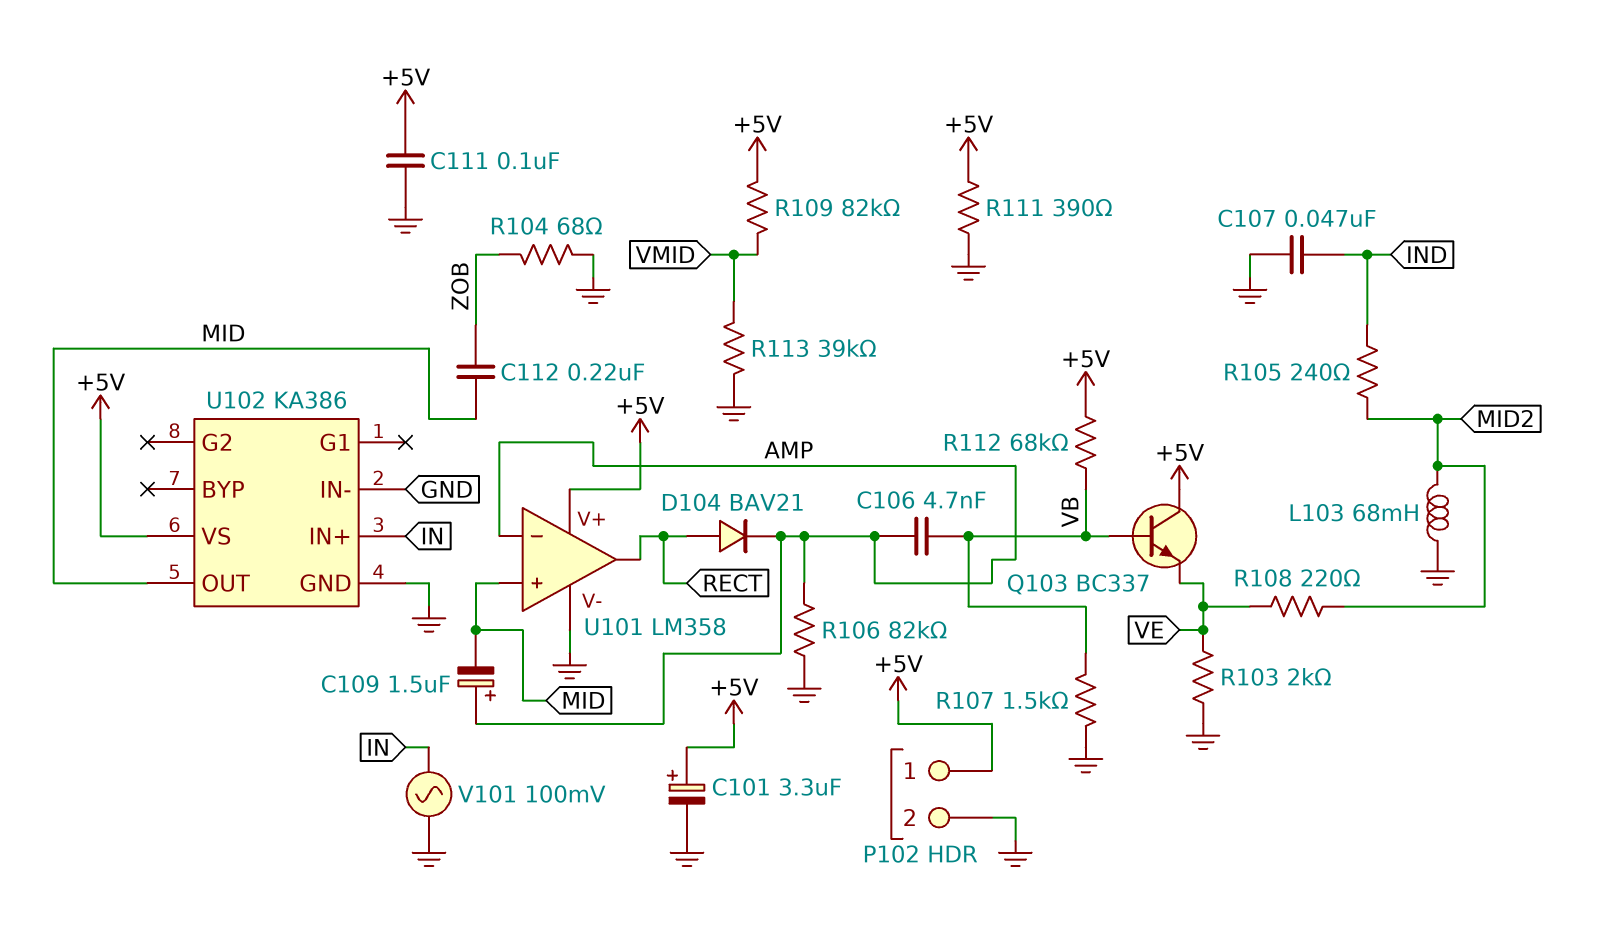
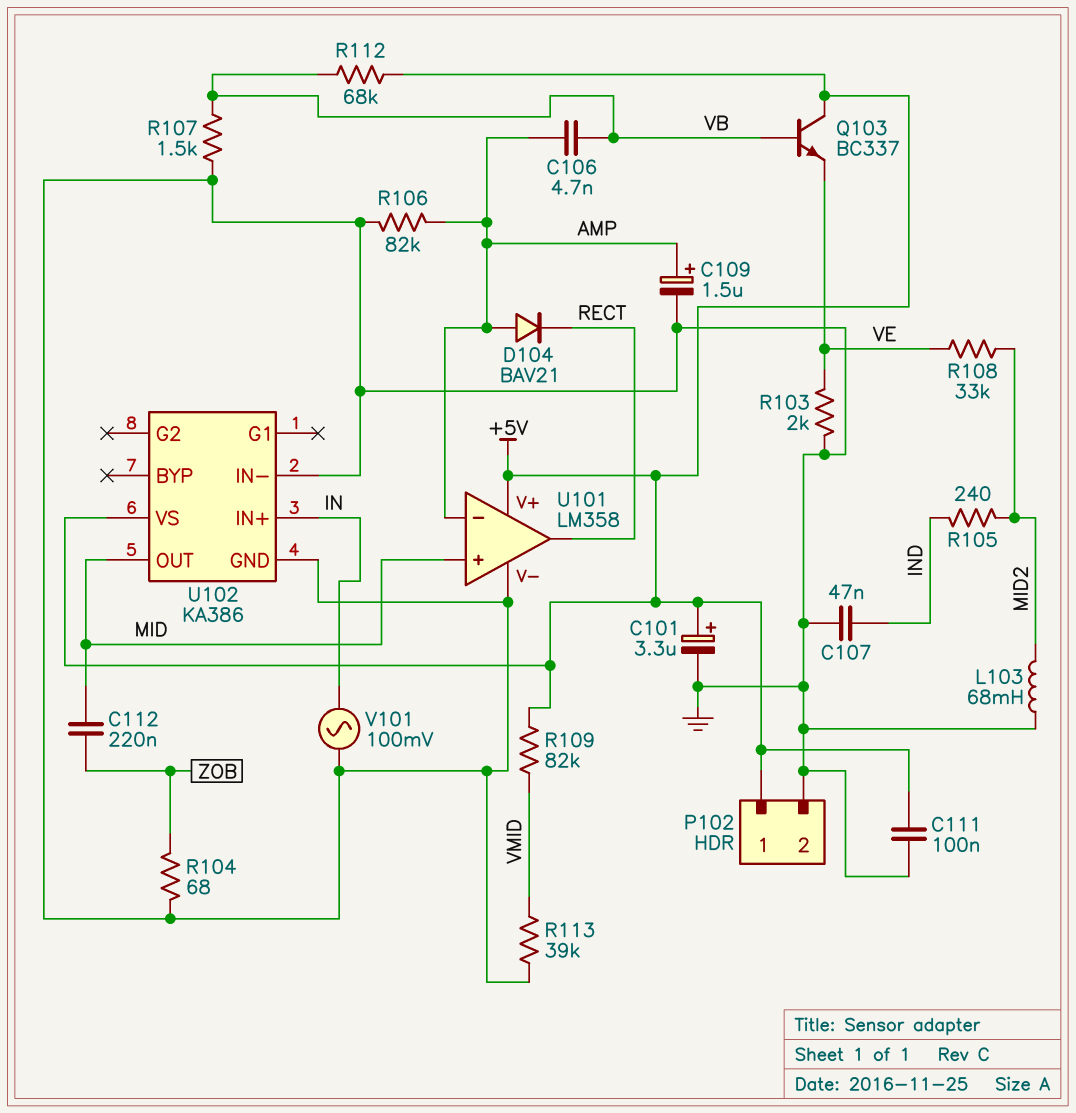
C109: 1.5uF (plus AMP, minus MID) -> 1.5uF (plus AMP, minus GND)
D104: diode BAV21 (A RECT, K AMP) -> diode BAV21 (A AMP, K RECT)
R108: 220 (MID2, VE) -> 33k (MID2, VE)
R111: 390 (+5V, GND) -> none

